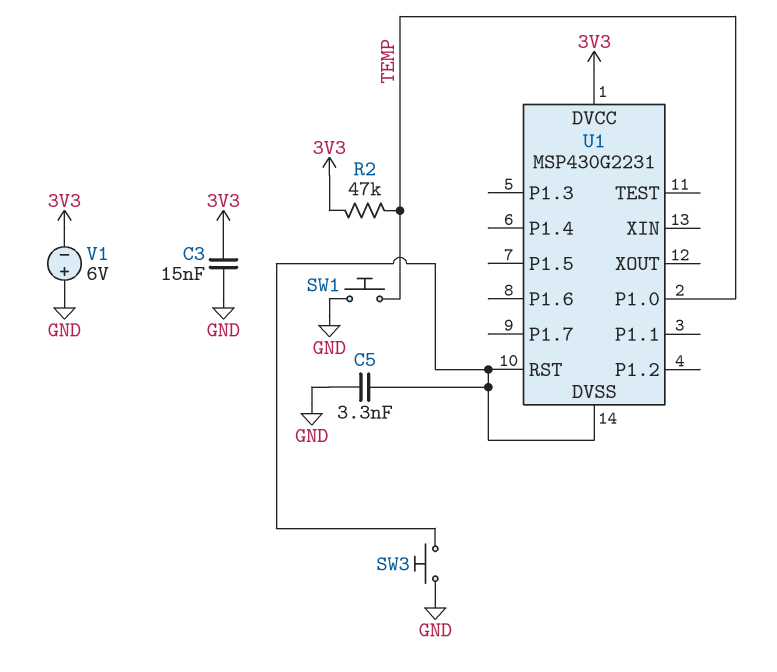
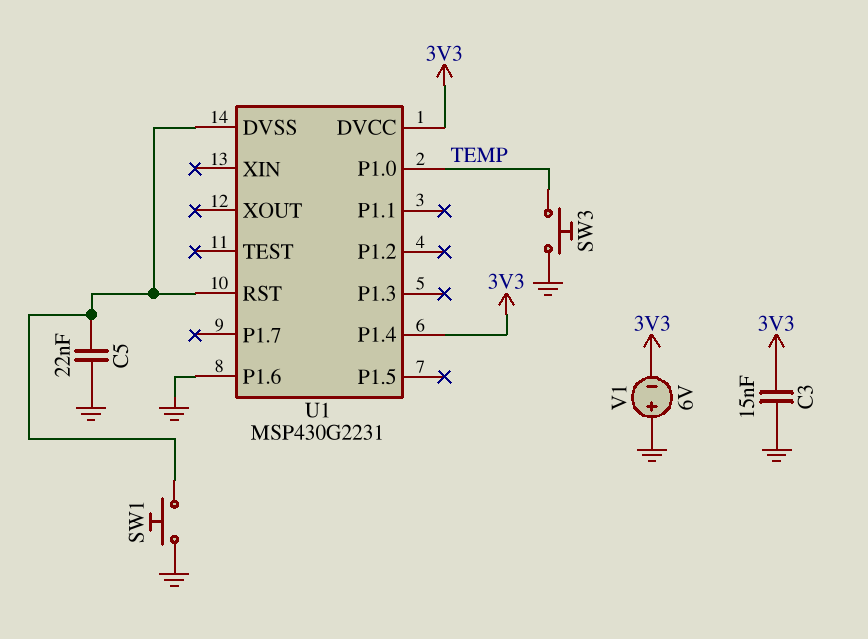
C5: 3.3nF (GND, U1/DVSS) -> 22nF (GND, U1/DVSS)
R2: 47k (3V3, TEMP) -> none
SW1: button (GND, TEMP) -> button (GND, U1/DVSS)
SW3: button (GND, U1/DVSS) -> button (GND, TEMP)
U1 pin P1.4: none -> 3V3
U1 pin P1.6: none -> GND

